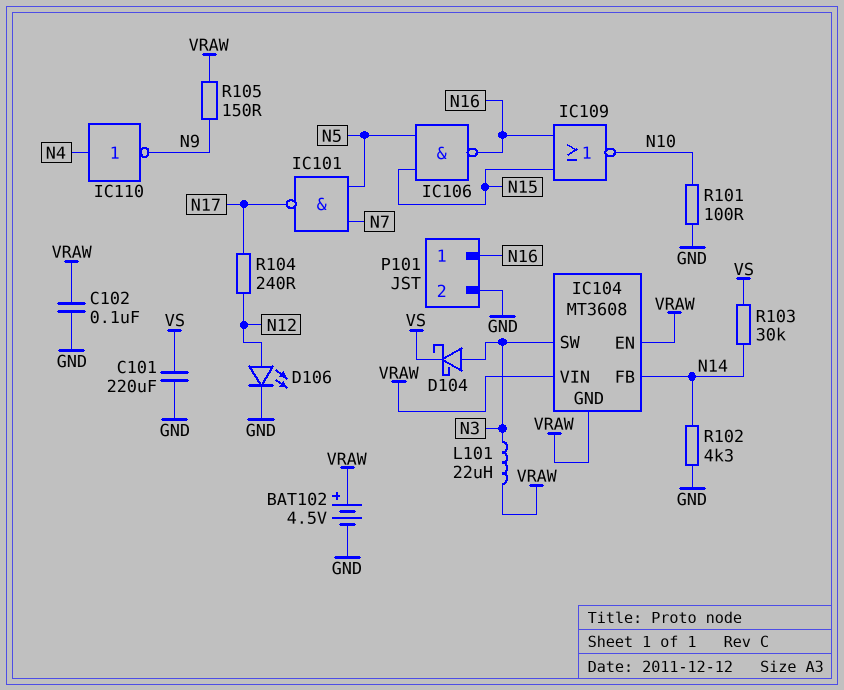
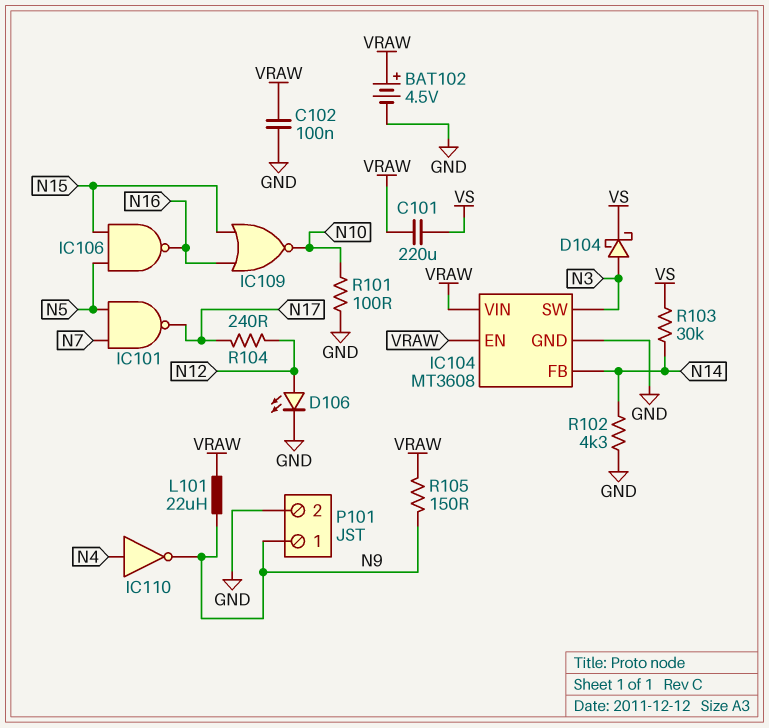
C101: 220uF (GND, VS) -> 220uF (VRAW, VS)
IC104 pin GND: VRAW -> GND
L101: 22uH (N3, VRAW) -> 22uH (N9, VRAW)
P101 pin 1: N16 -> N9

